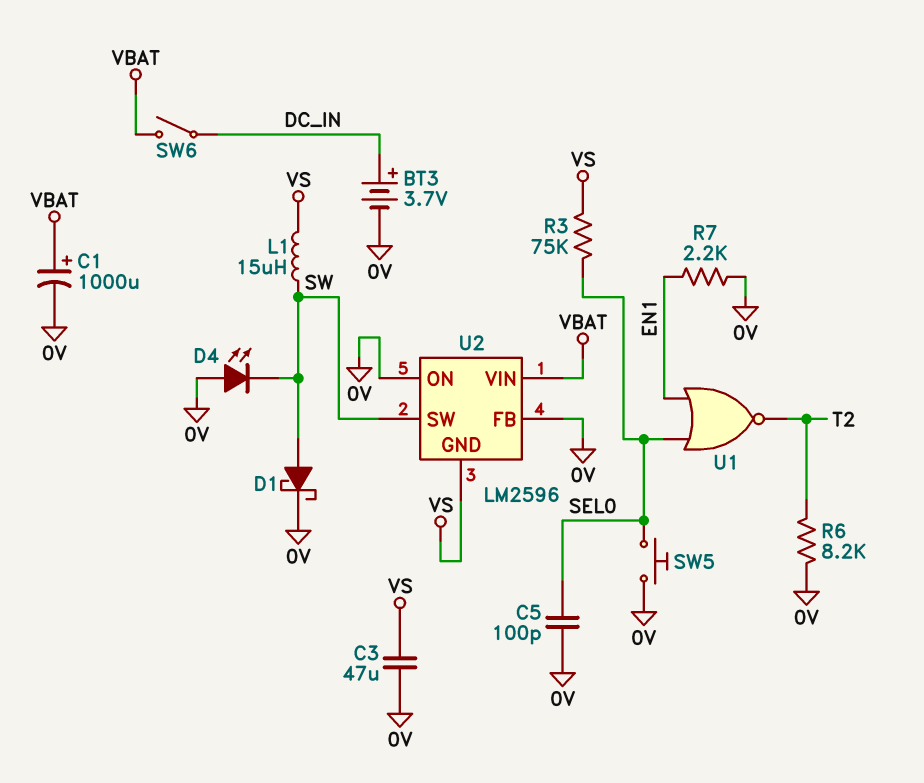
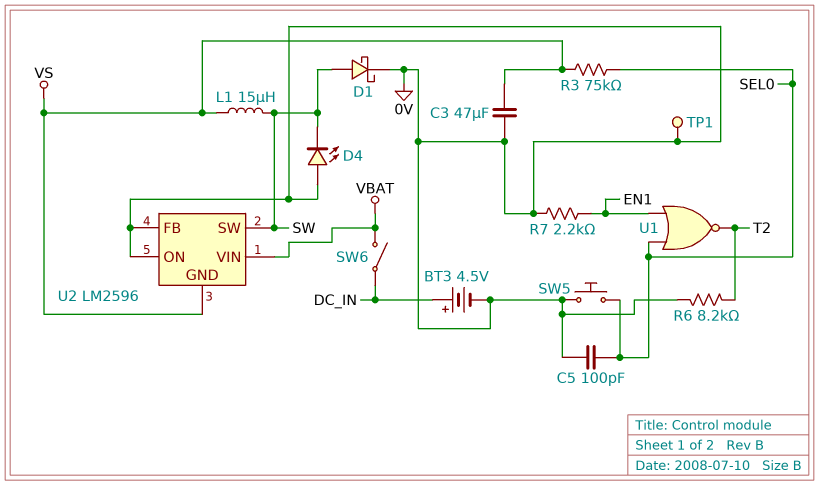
BT3: 3.7V (plus DC_IN, minus 0V) -> 4.5V (plus DC_IN, minus 0V)
C1: 1000uF (plus VBAT, minus 0V) -> none
TP1: none -> test point (0V)

